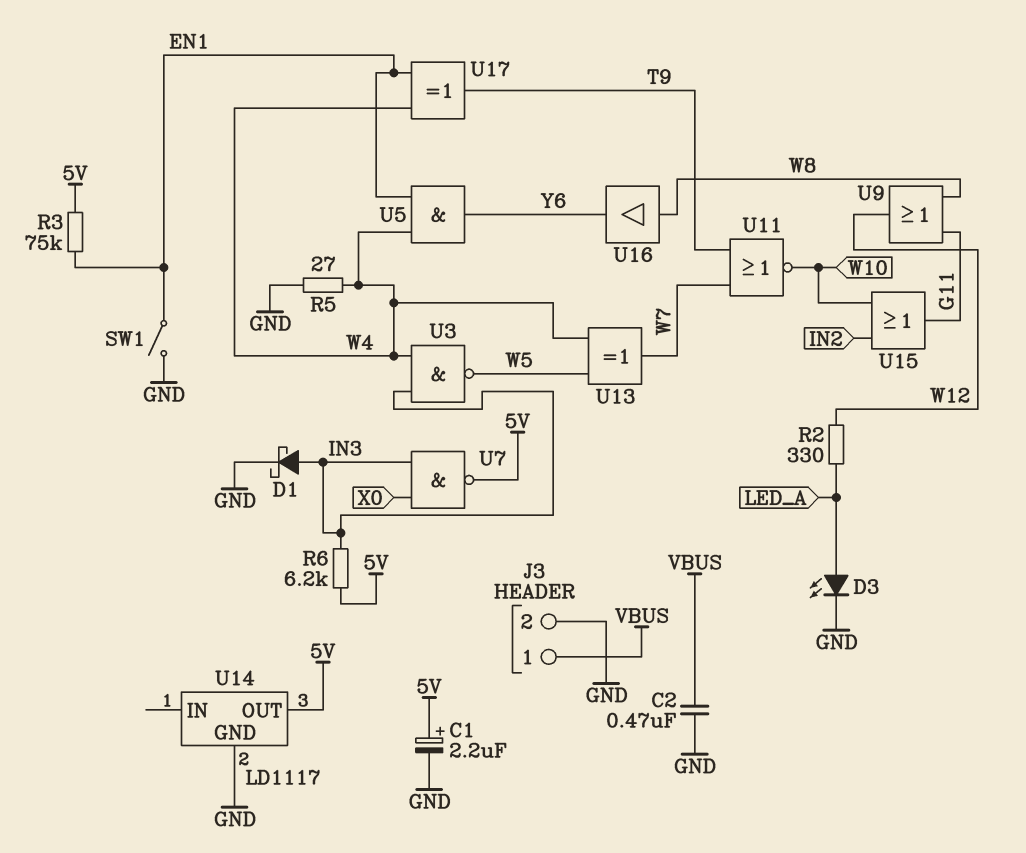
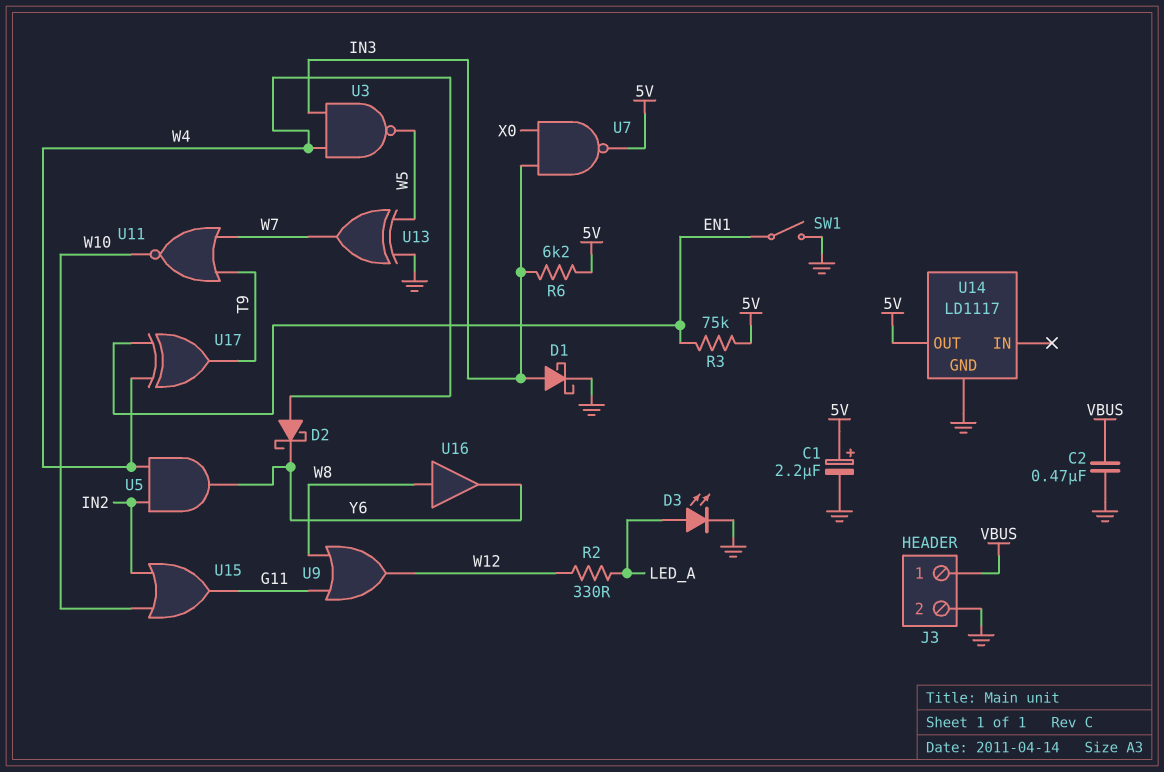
D2: none -> schottky (A W4, K Y6)
R5: 27 (GND, W4) -> none
U5: AND (in EN1, in W4, out Y6) -> AND (in IN2, in W4, out Y6)
U13: XOR (in W4, in W5, out W7) -> XOR (in GND, in W5, out W7)

